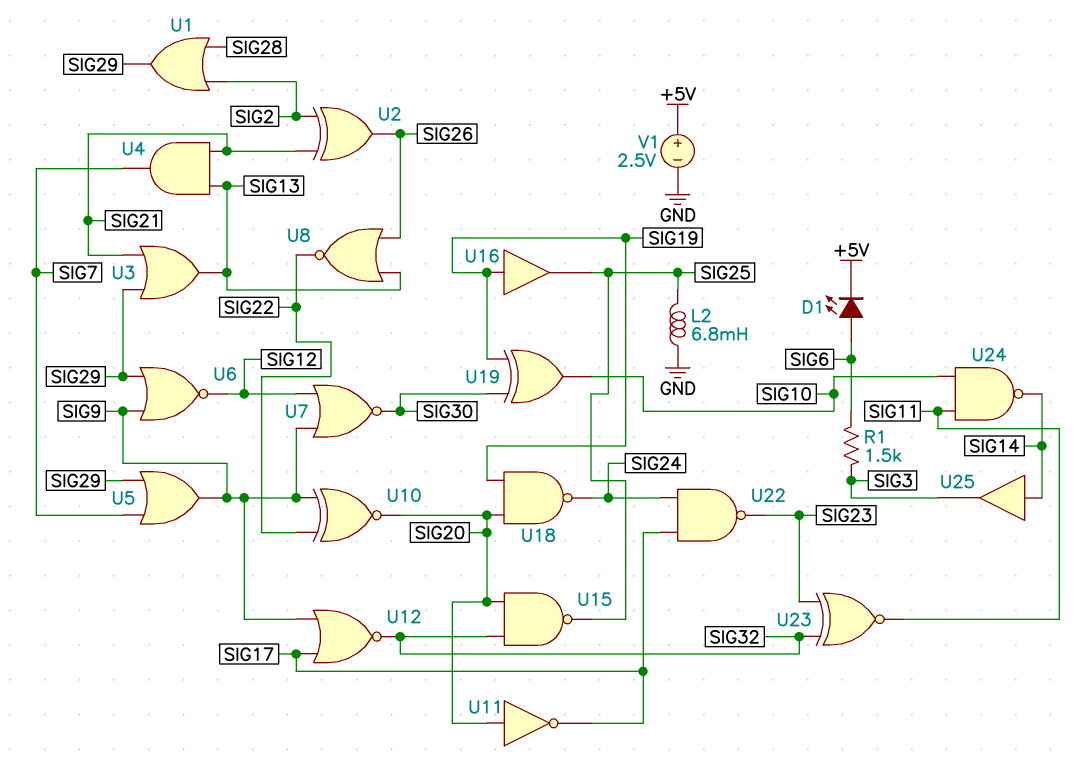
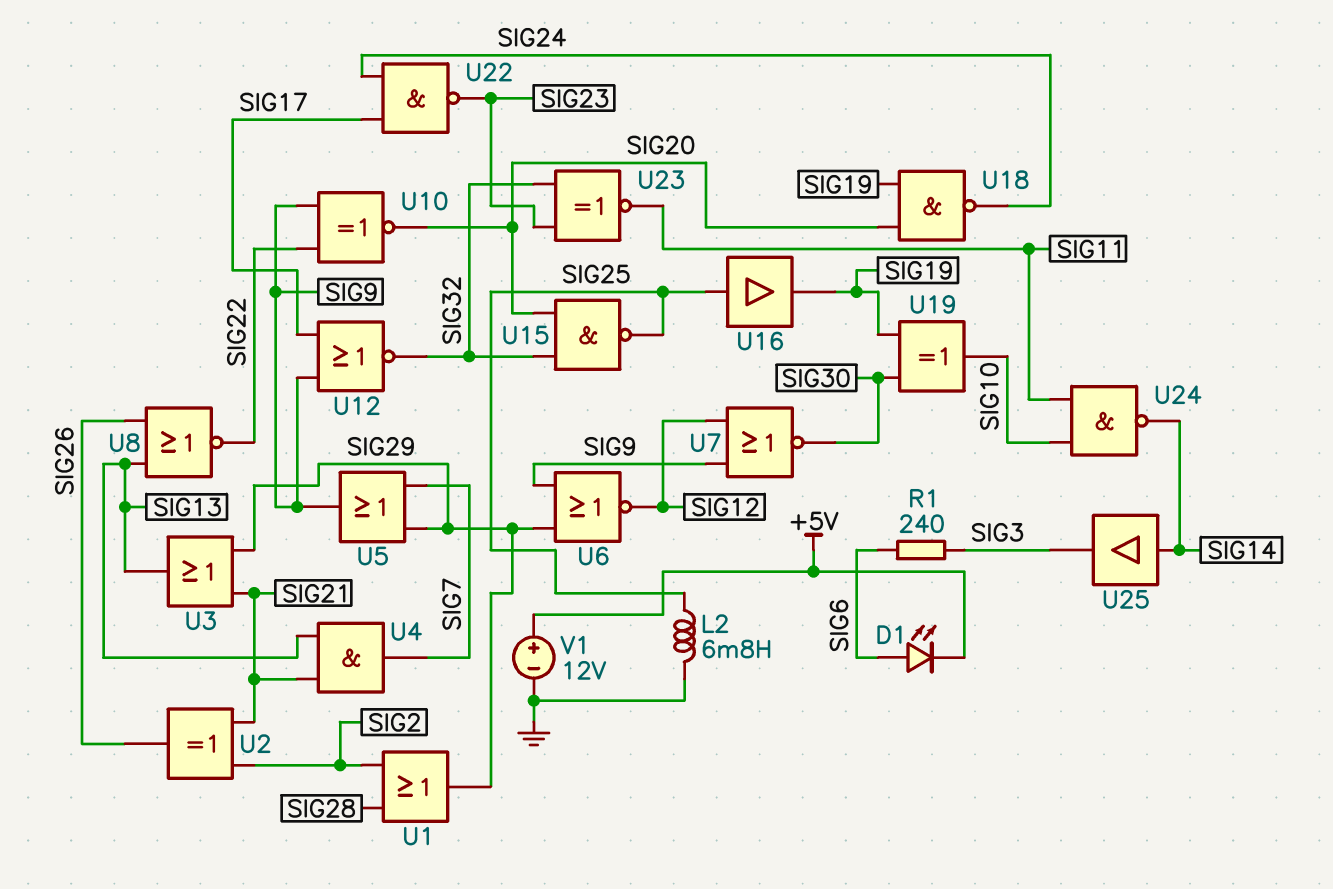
R1: 1.5k (SIG3, SIG6) -> 240 (SIG3, SIG6)
U11: NOT (in SIG20, out SIG17) -> none
U16: buffer (in SIG19, out SIG25) -> buffer (in SIG25, out SIG19)
V1: 2.5V (plus +5V, minus GND) -> 12V (plus +5V, minus GND)

